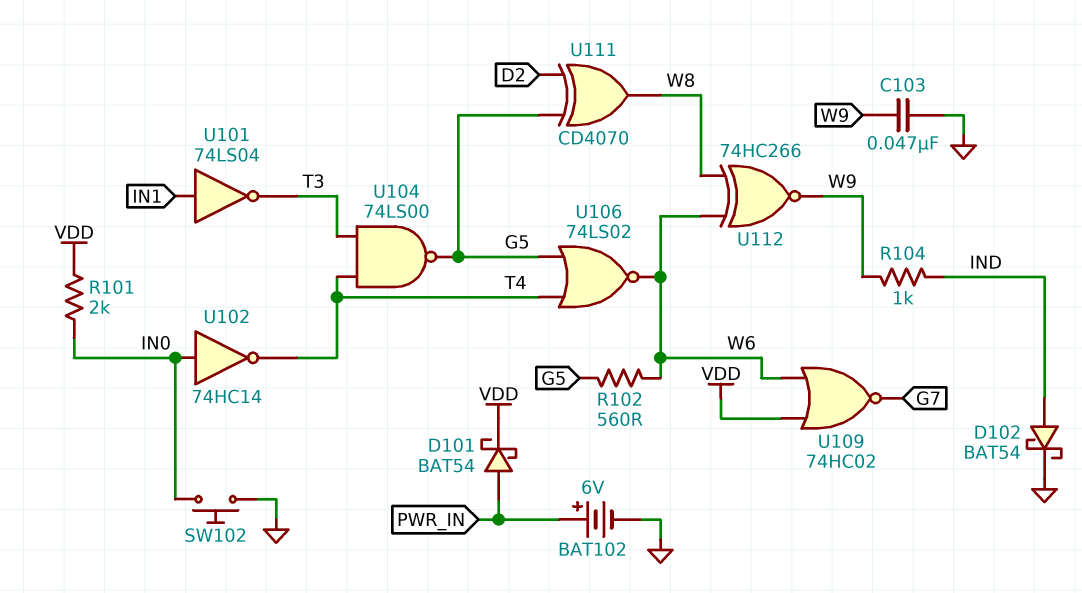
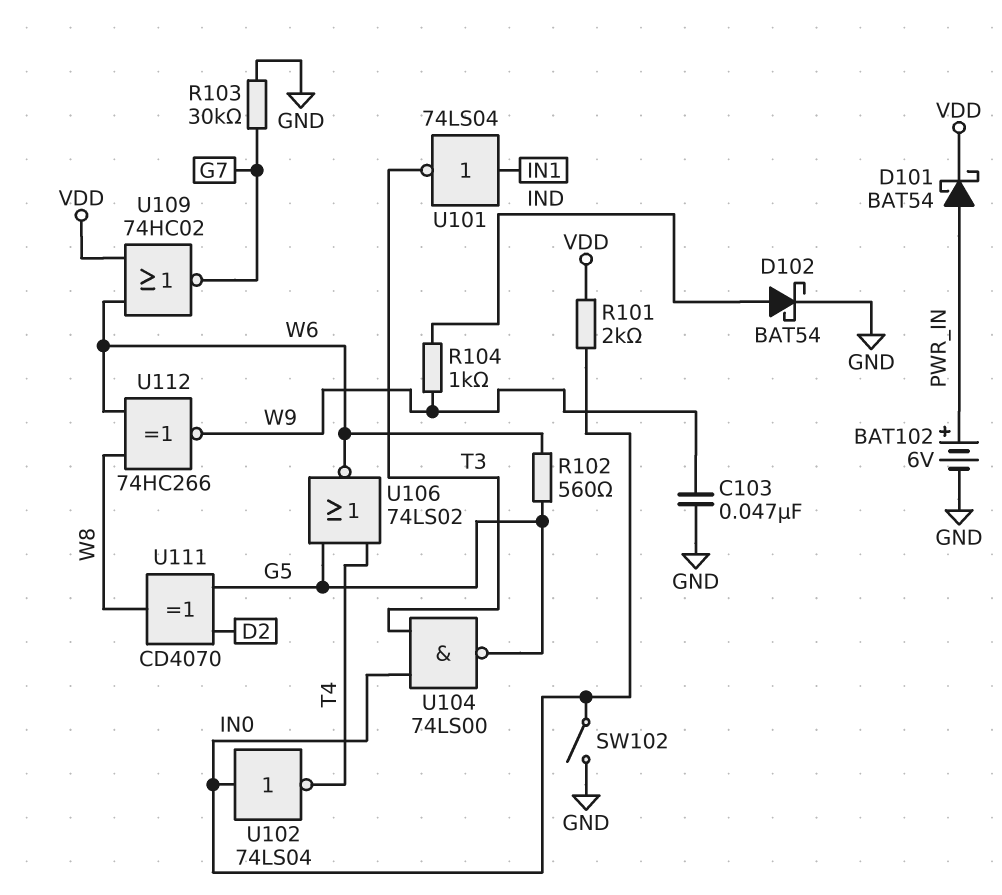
R103: none -> 30k (G7, GND)
SW102: button (GND, IN0) -> switch (GND, IN0)
U102: NOT 74HC14 (in IN0, out T4) -> NOT 74LS04 (in IN0, out T4)
U104: NAND 74LS00 (in T3, in T4, out G5) -> NAND 74LS00 (in IN0, in T3, out G5)

